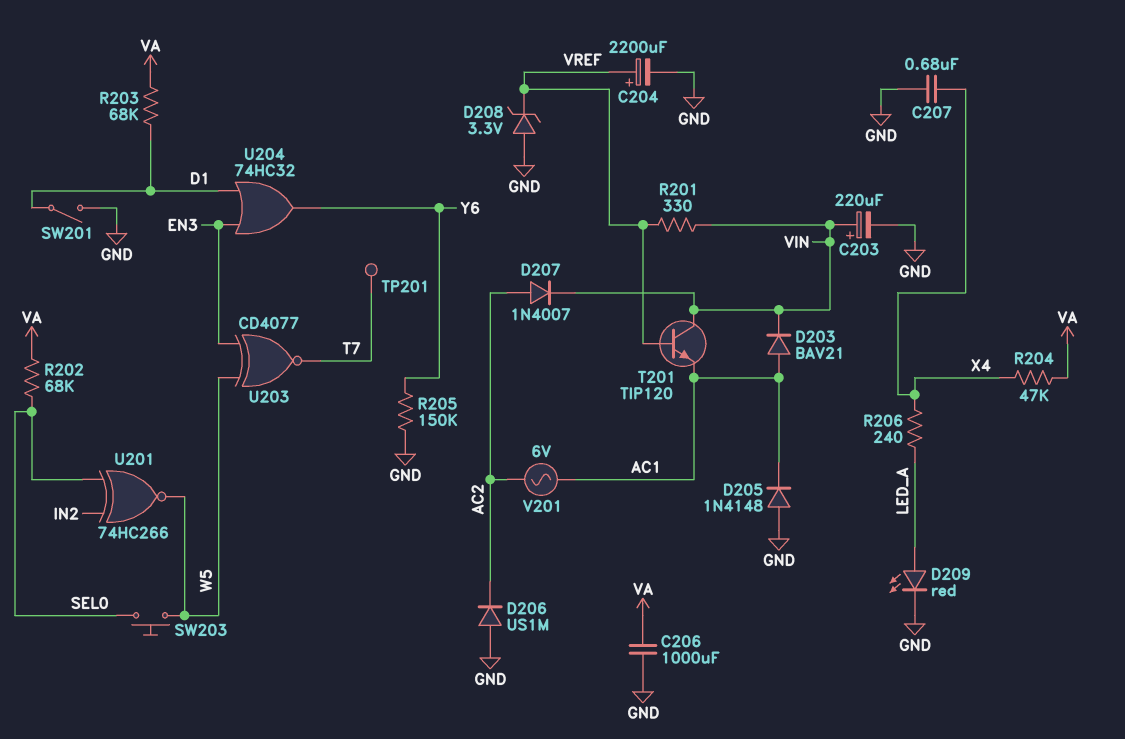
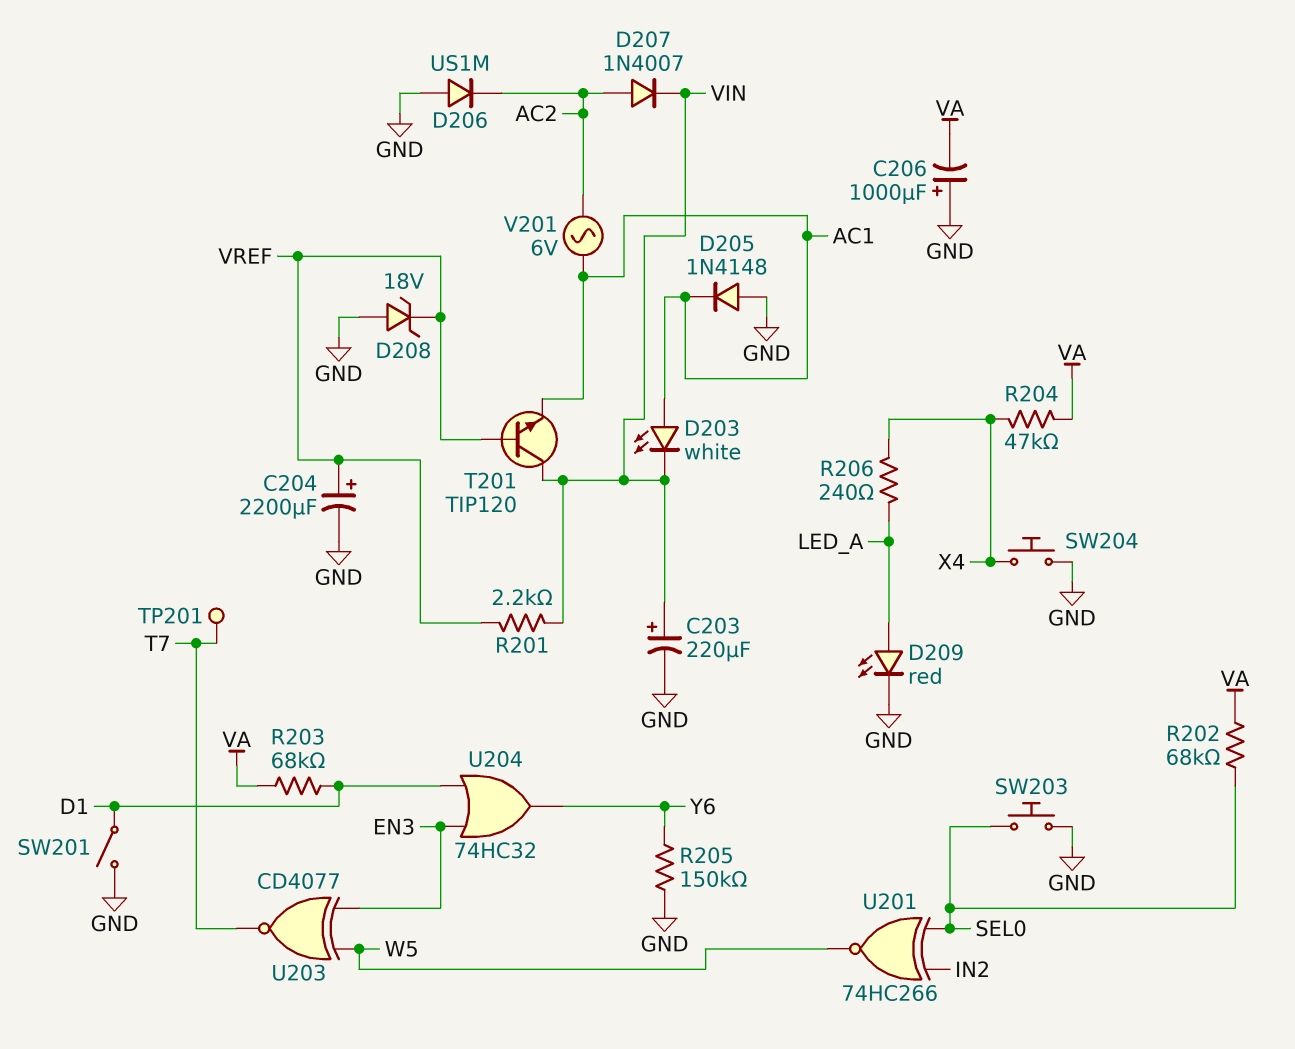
C206: 1000uF (GND, VA) -> 1000uF (plus GND, minus VA)
C207: 680nF (GND, X4) -> none
D203: diode BAV21 (A AC1, K VIN) -> LED white (A AC1, K VIN)
D208: zener 3.3V (A GND, K VREF) -> zener 18V (A GND, K VREF)
R201: 330 (VIN, VREF) -> 2.2k (VIN, VREF)
SW203: button (SEL0, W5) -> button (GND, SEL0)
SW204: none -> button (GND, X4)

